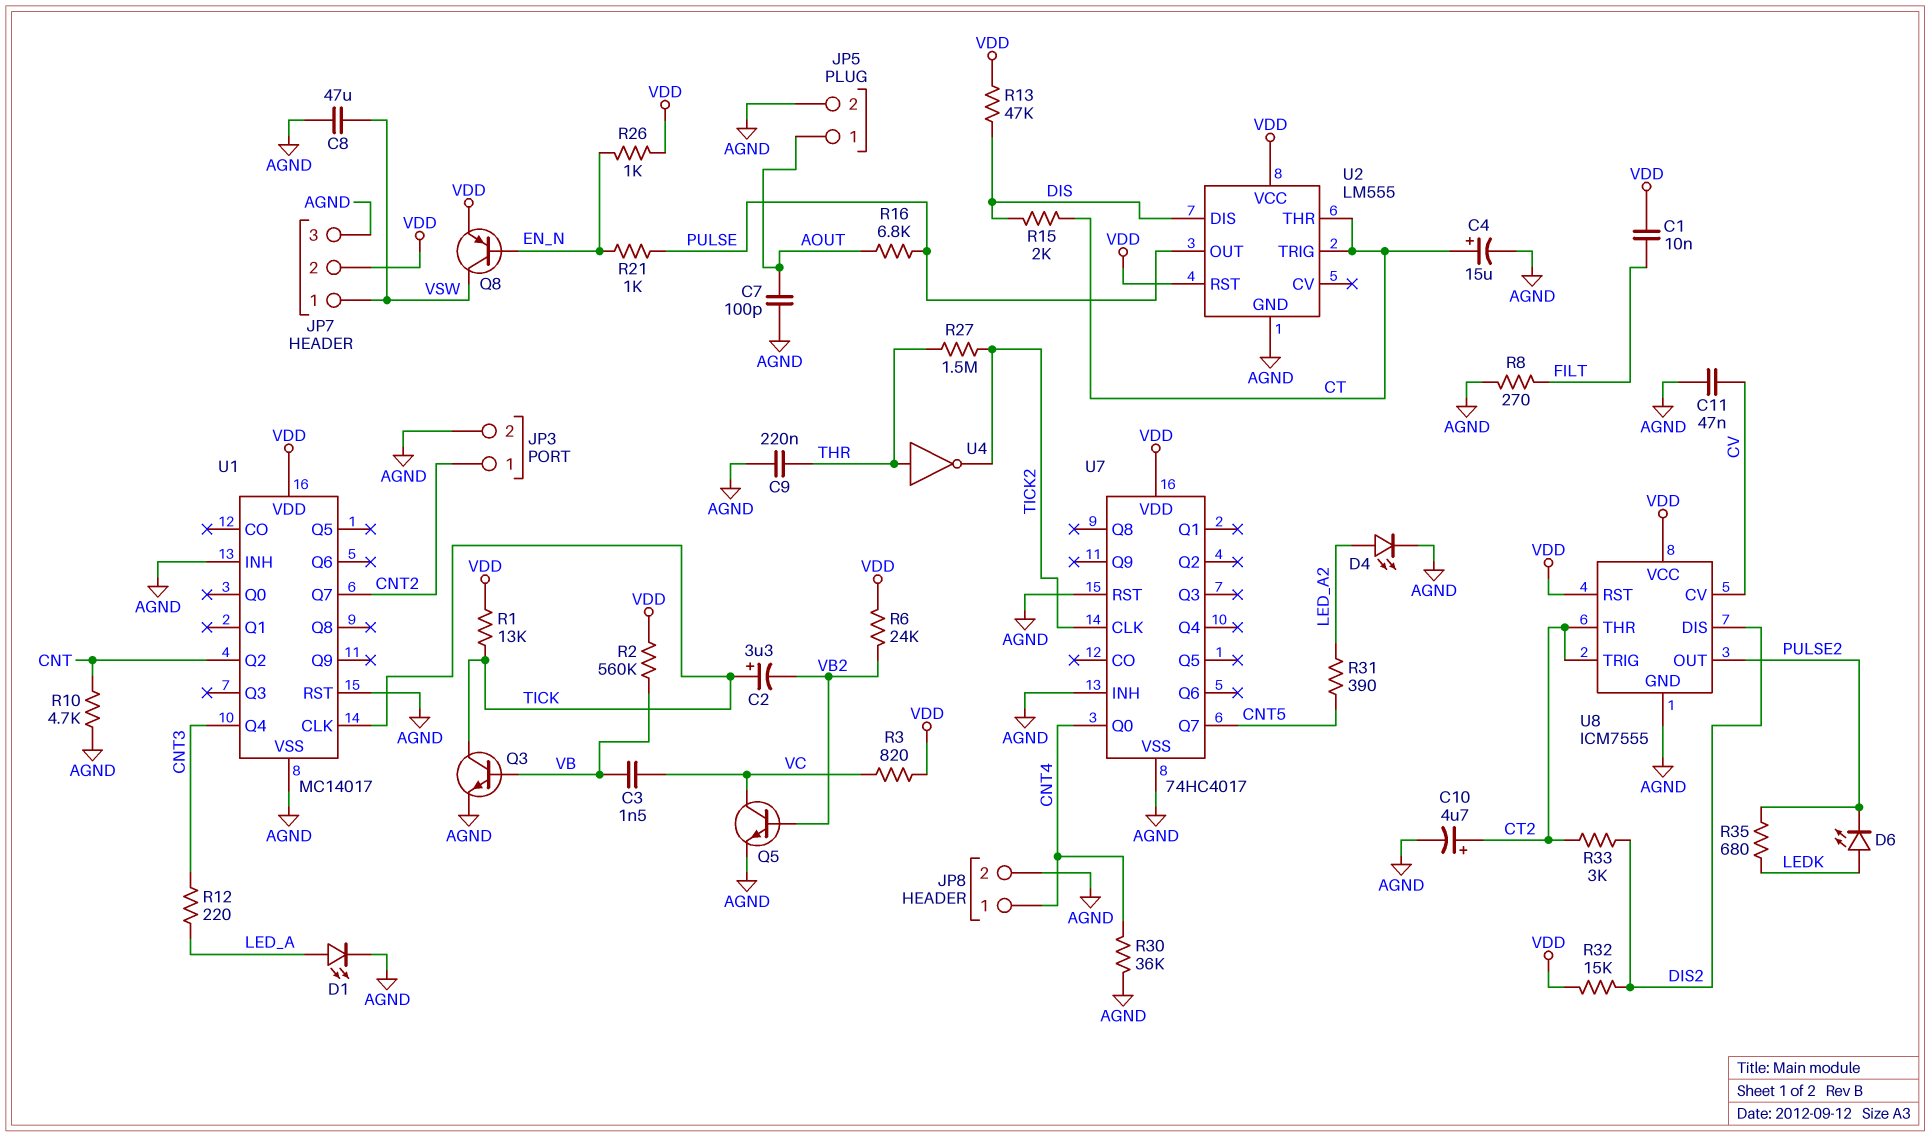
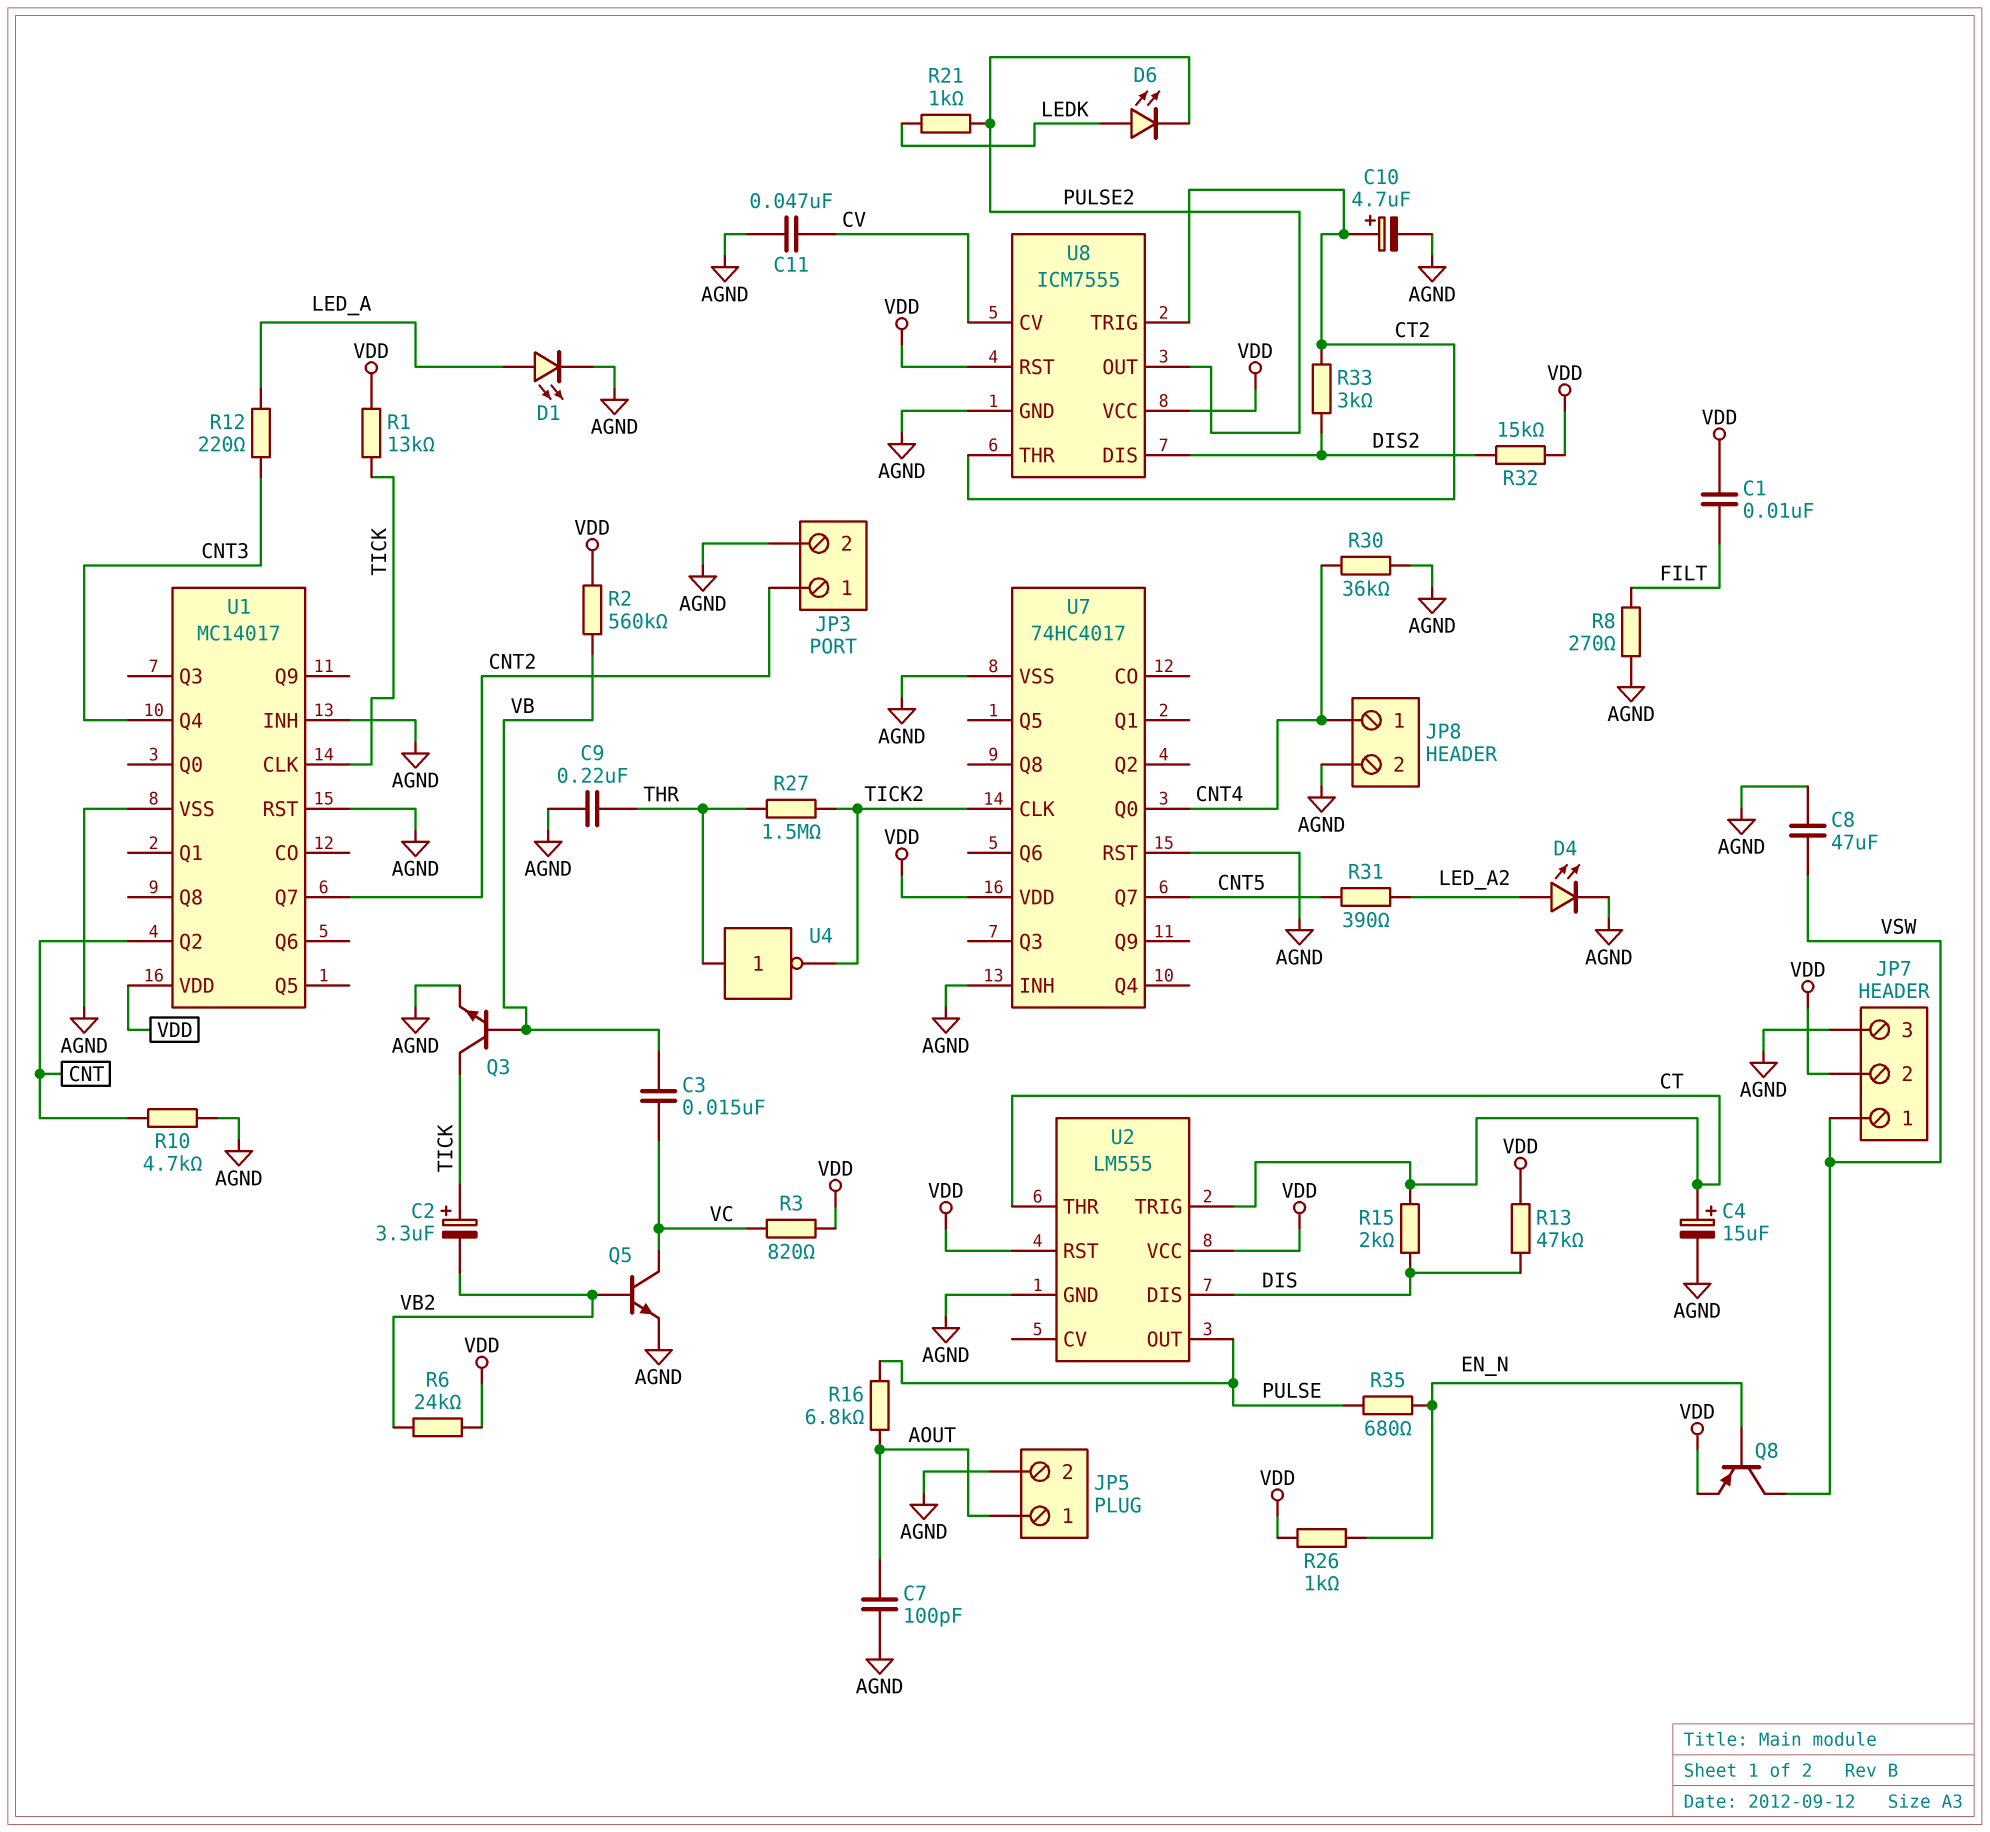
C3: 1.5nF (VB, VC) -> 15nF (VB, VC)
R21: 1k (EN_N, PULSE) -> 1k (LEDK, PULSE2)
R35: 680 (LEDK, PULSE2) -> 680 (EN_N, PULSE)

